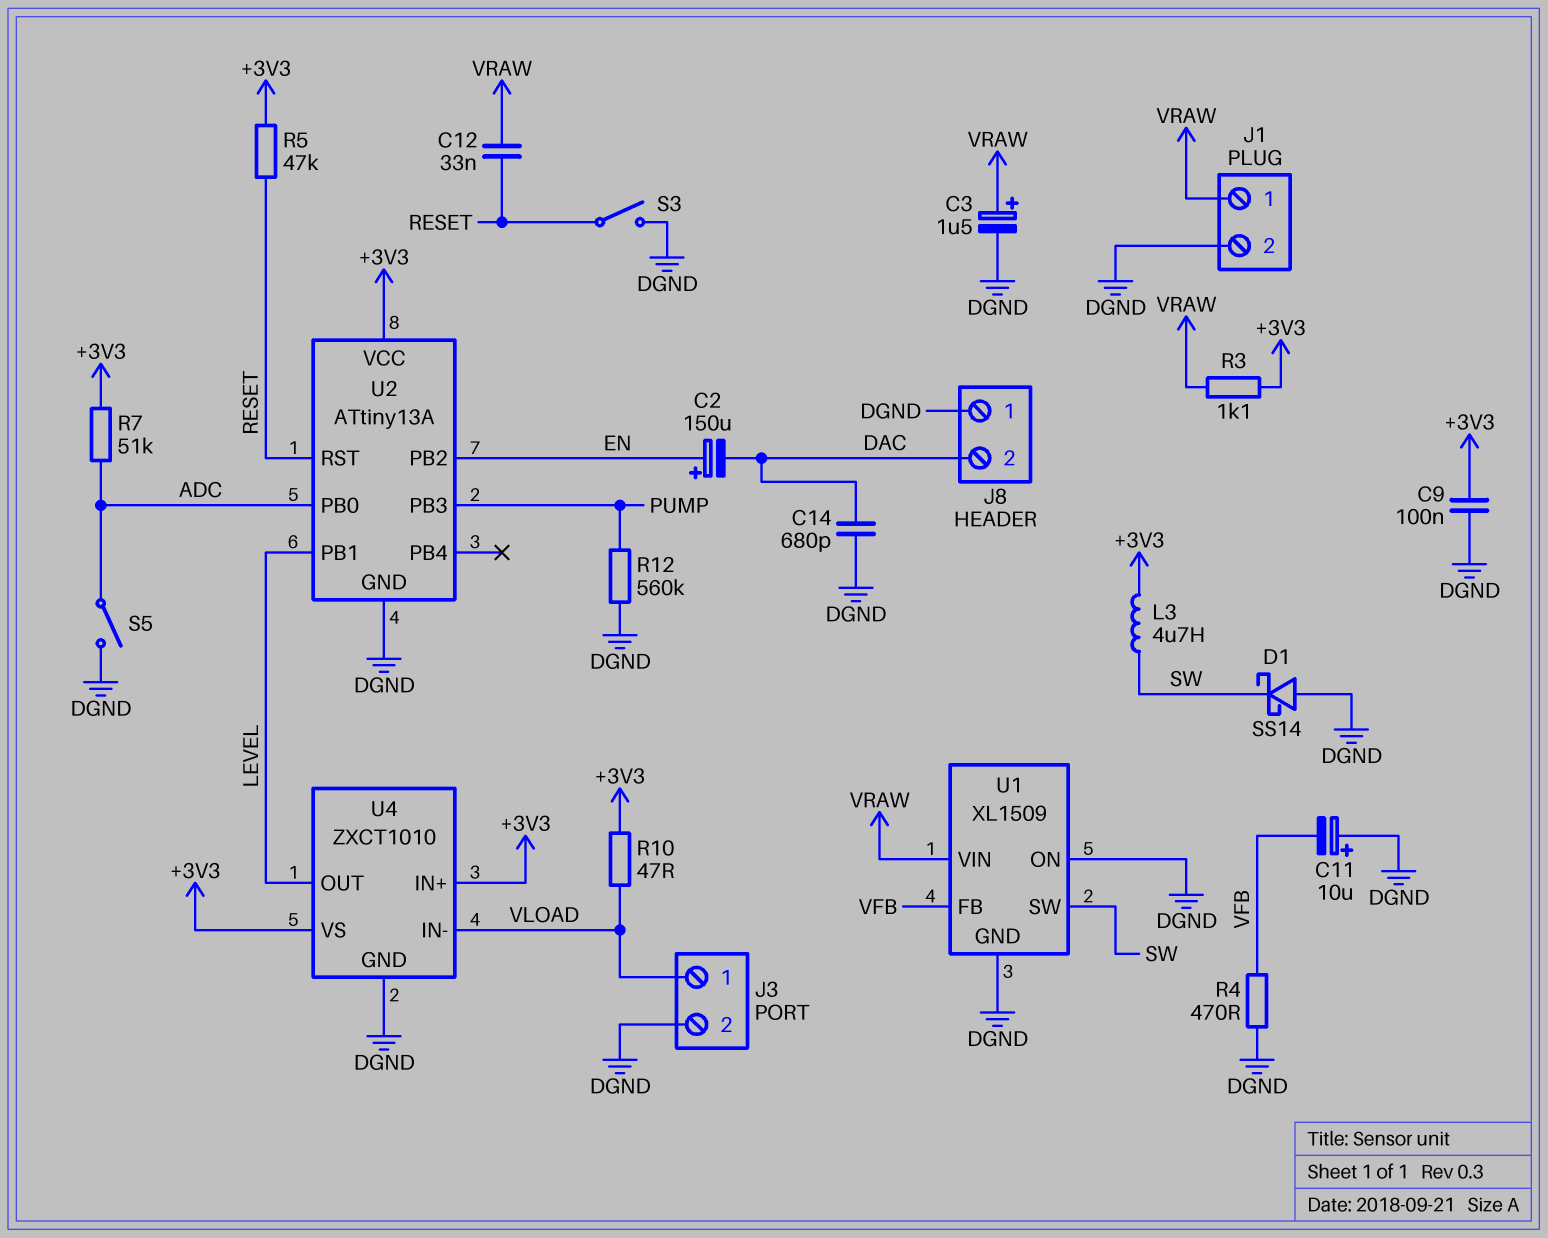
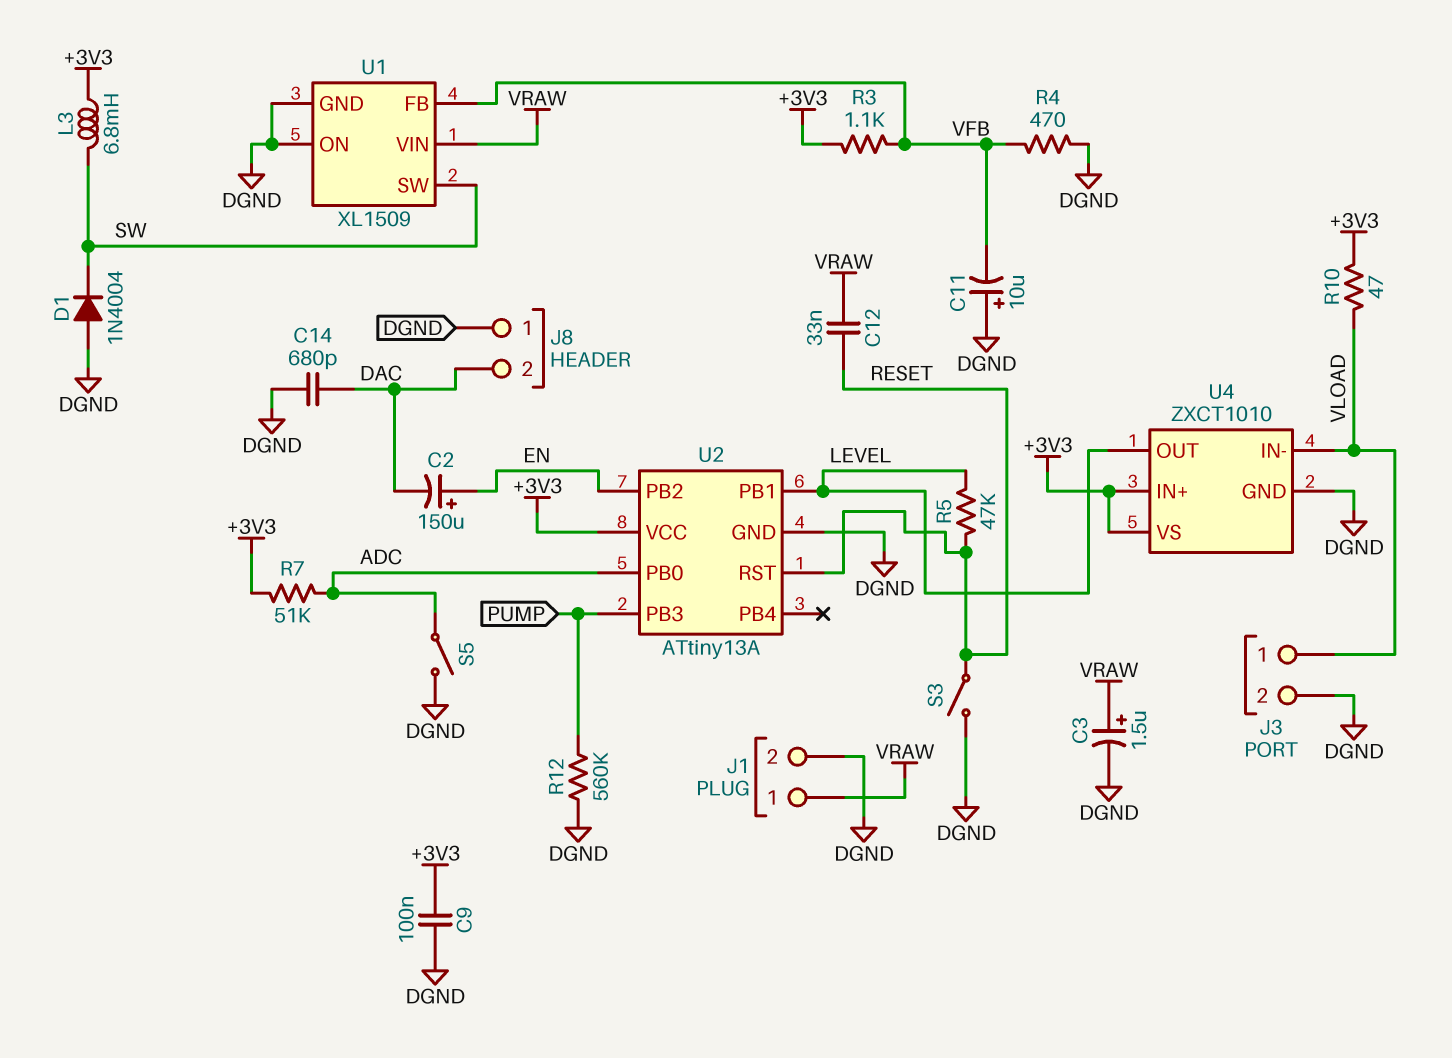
D1: schottky SS14 (A DGND, K SW) -> diode 1N4004 (A DGND, K SW)
L3: 4.7uH (+3V3, SW) -> 6.8mH (+3V3, SW)
R3: 1.1k (+3V3, VRAW) -> 1.1k (+3V3, VFB)
R5: 47k (+3V3, RESET) -> 47k (LEVEL, RESET)

